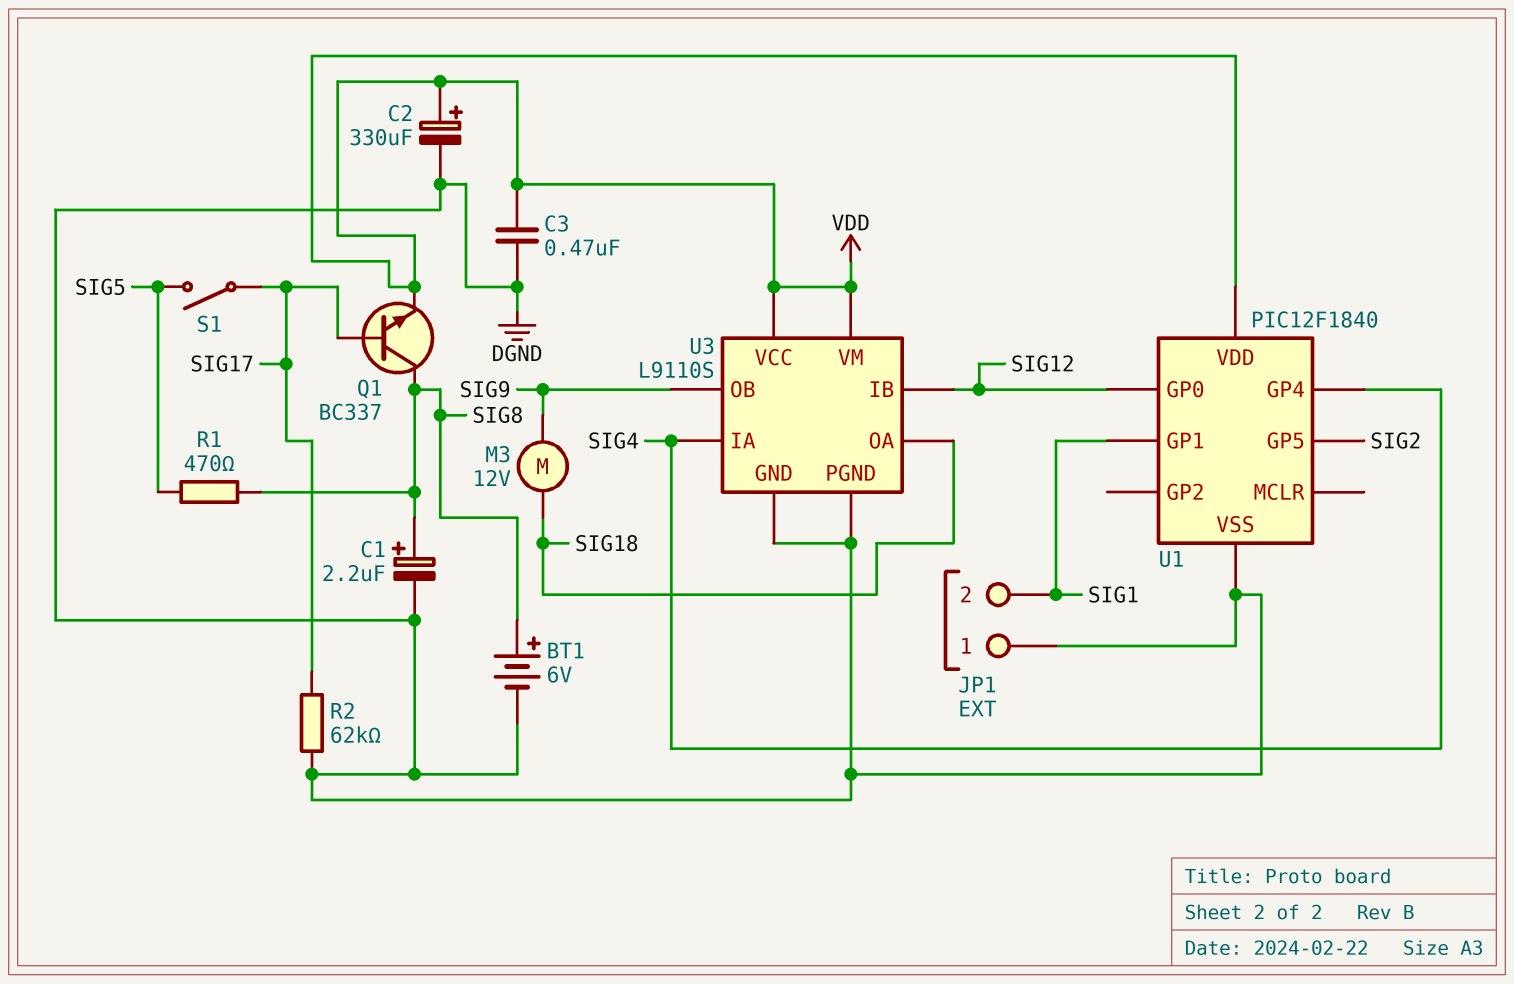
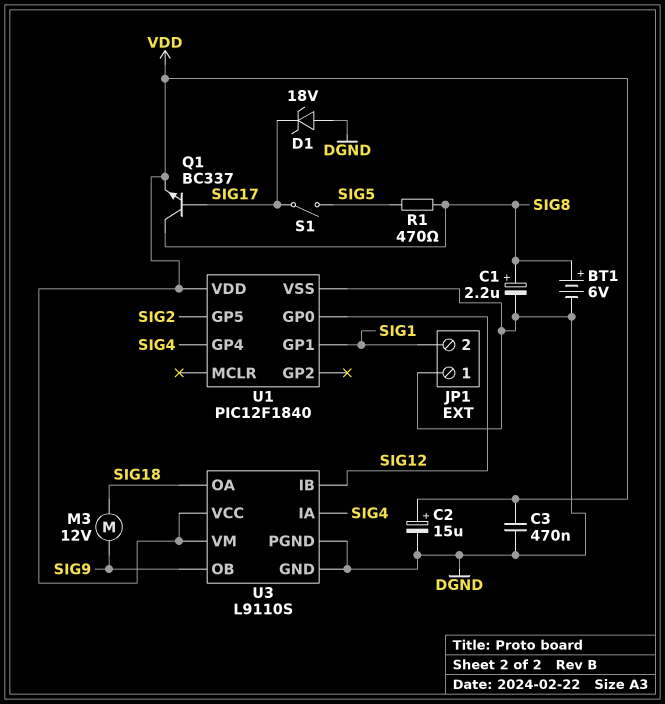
C2: 330uF (plus VDD, minus DGND) -> 15uF (plus VDD, minus DGND)
D1: none -> zener 18V (A DGND, K SIG17)
R2: 62k (DGND, SIG17) -> none

